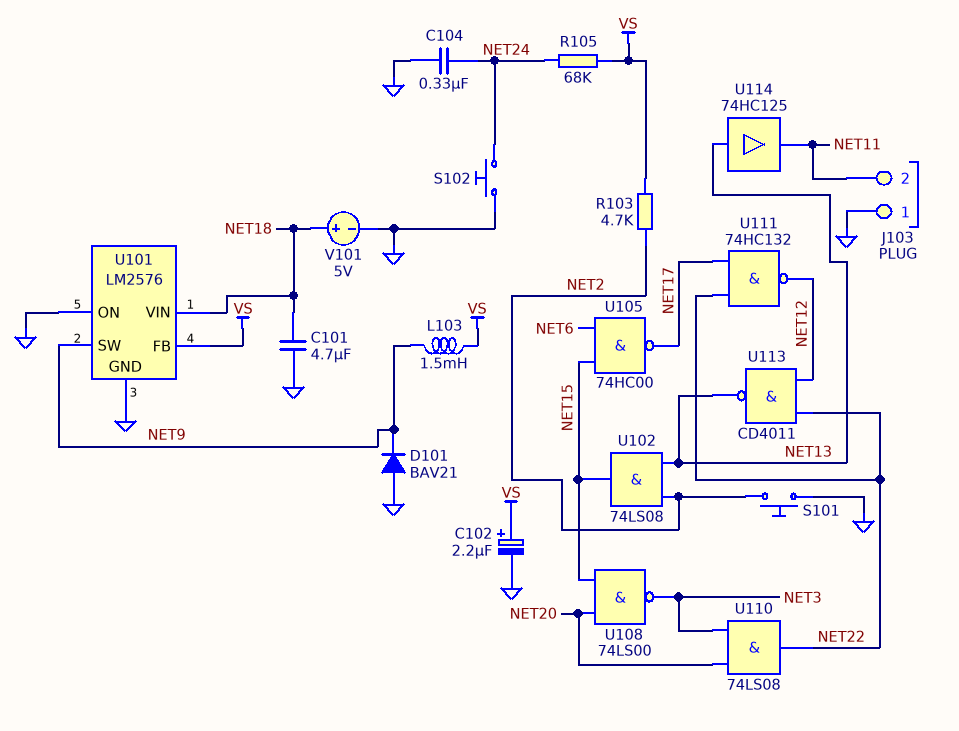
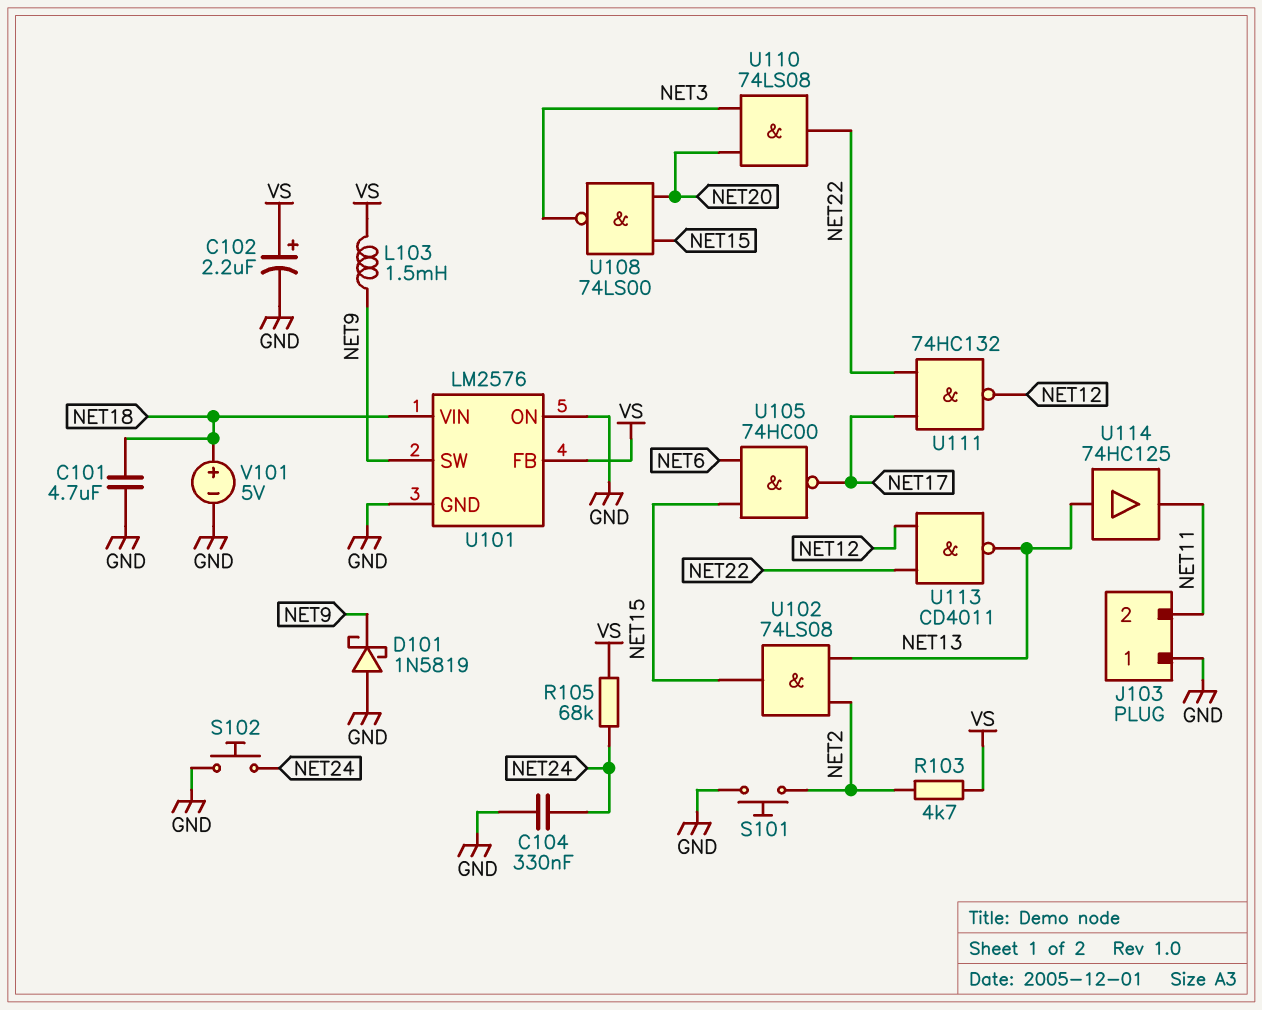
D101: diode BAV21 (A GND, K NET9) -> schottky 1N5819 (A GND, K NET9)

